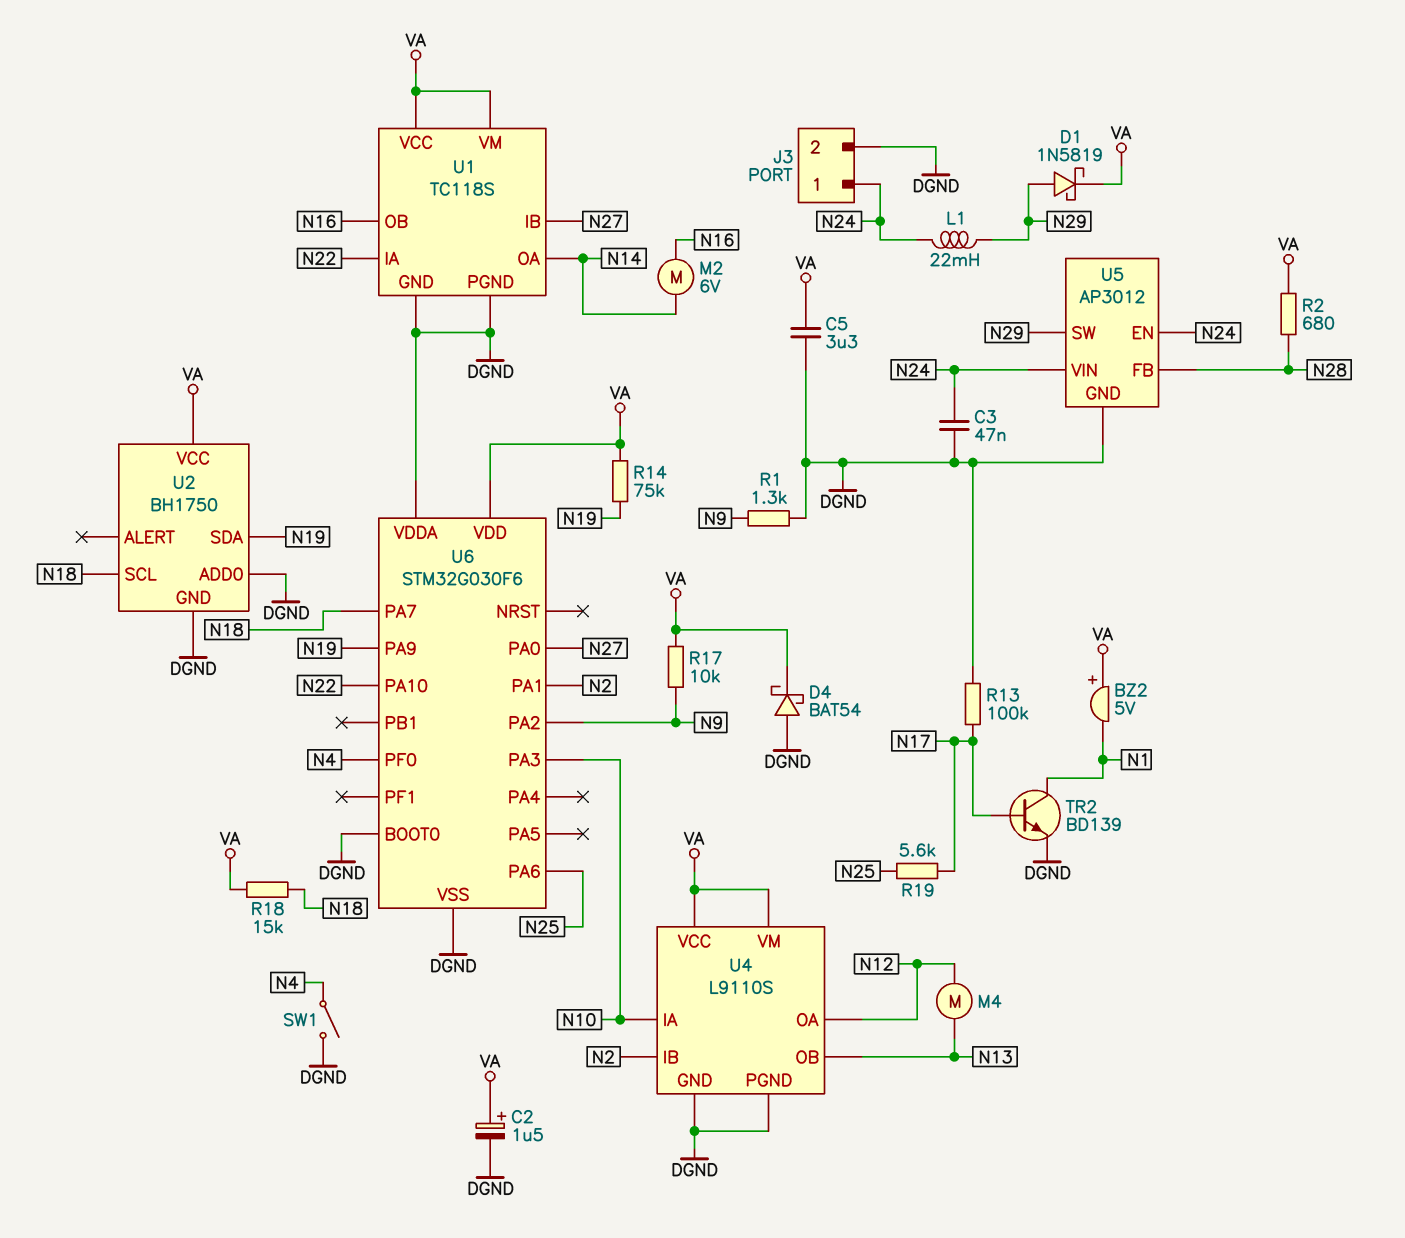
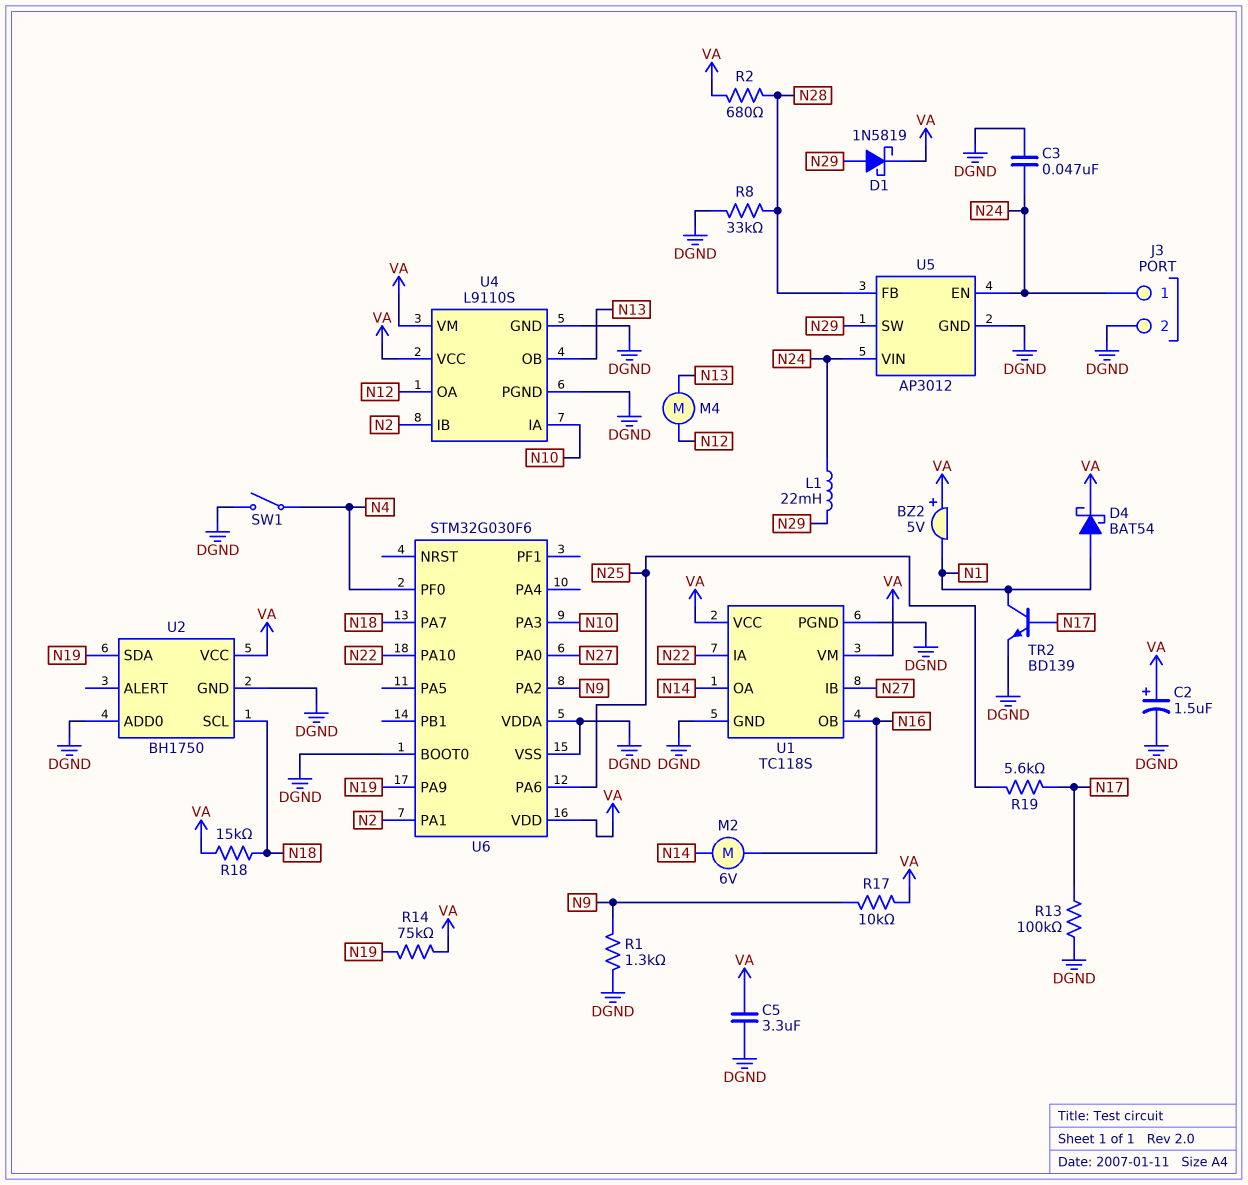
D4: schottky BAT54 (A DGND, K VA) -> schottky BAT54 (A N1, K VA)
R8: none -> 33k (DGND, N28)

